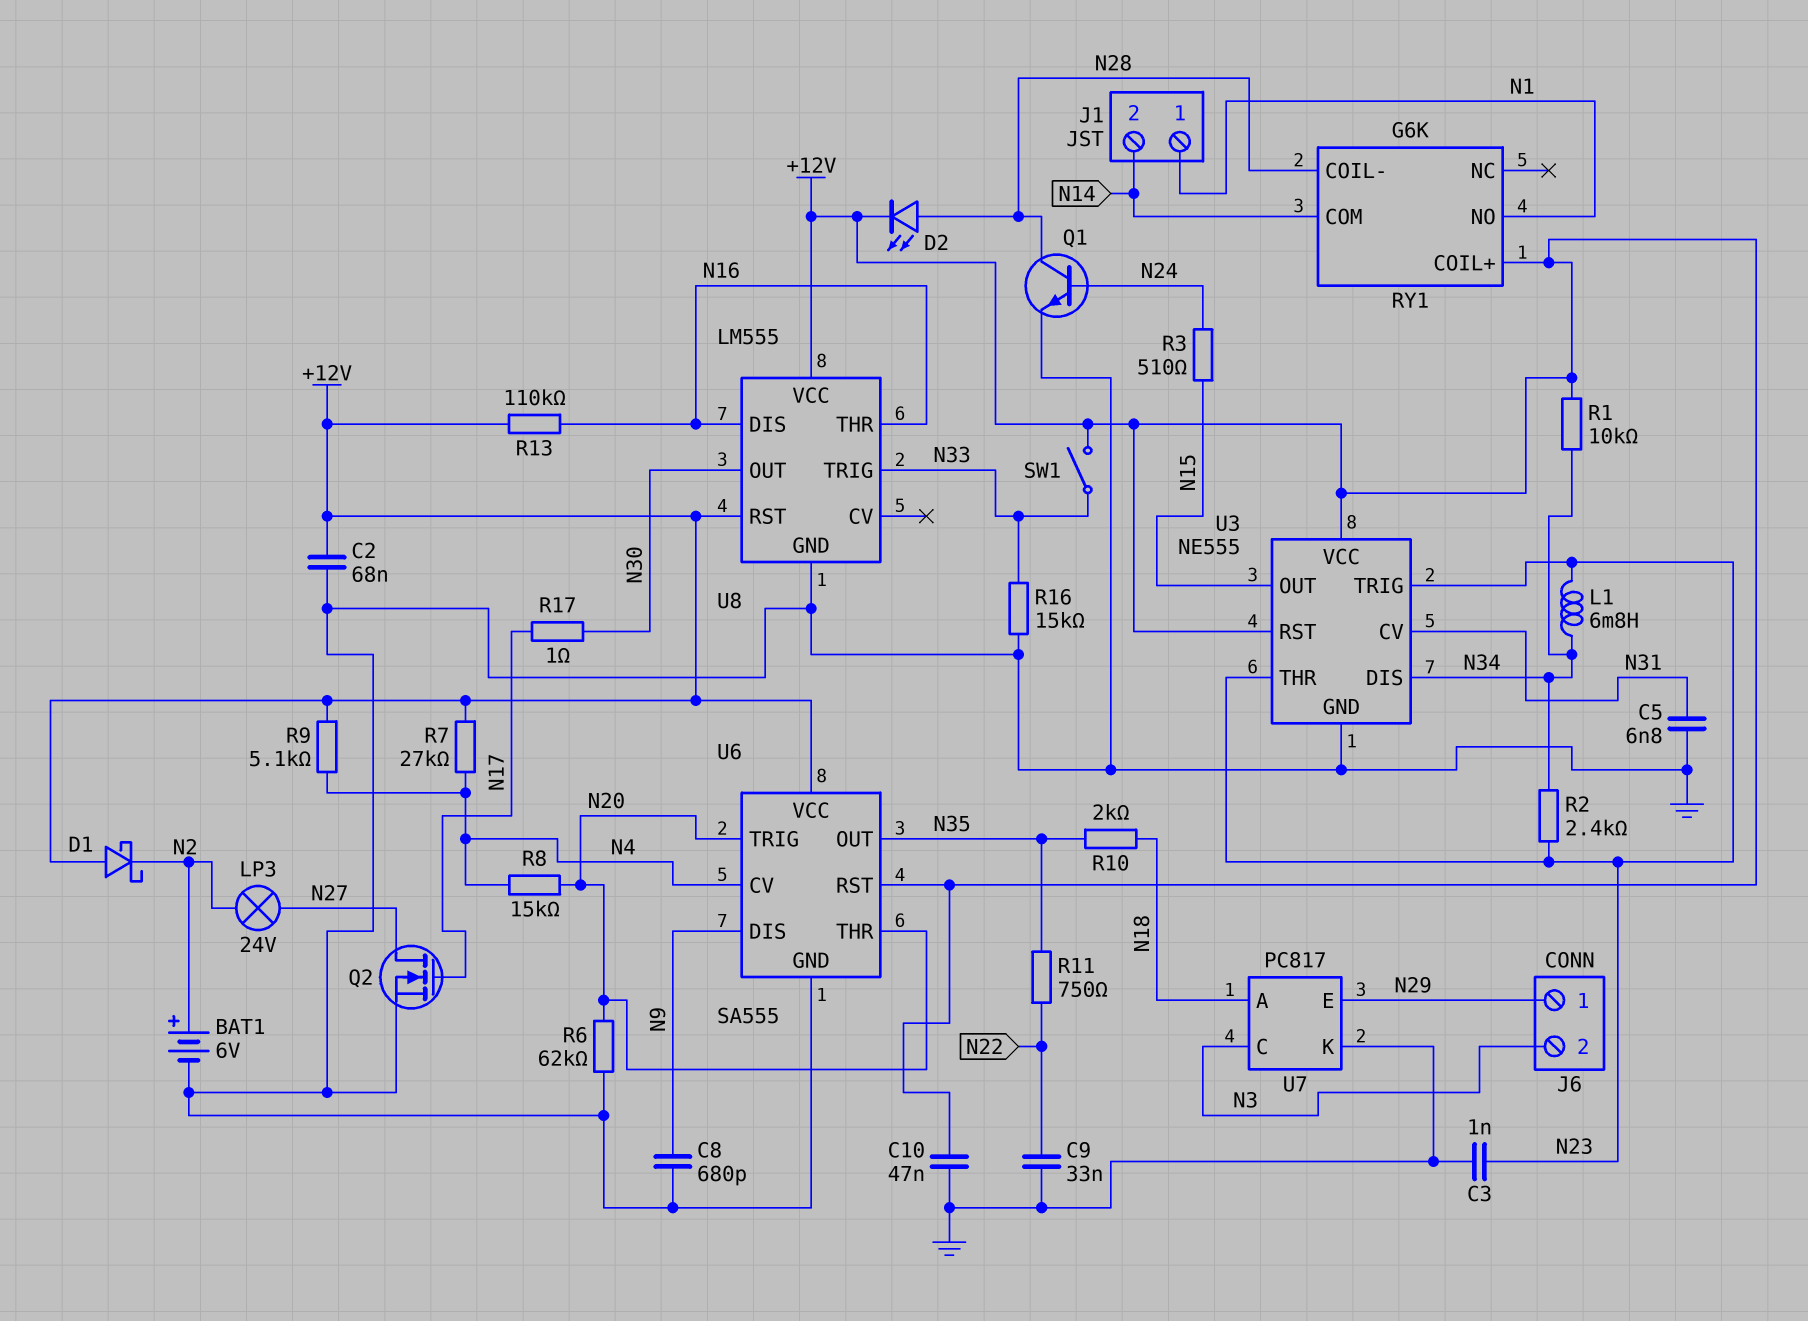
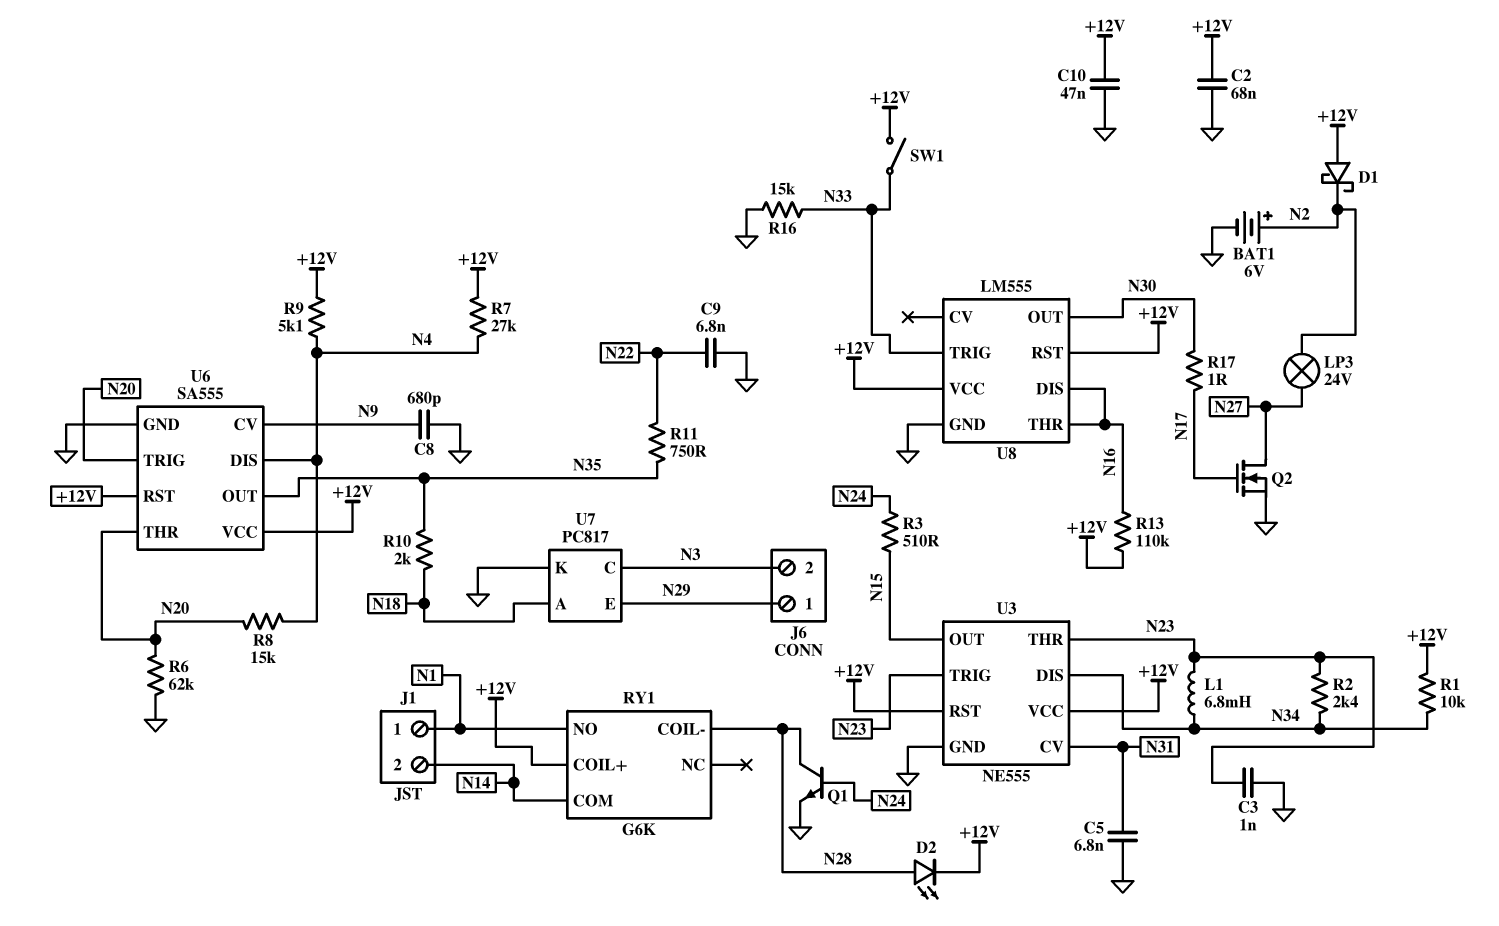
C9: 33nF (GND, N22) -> 6.8nF (GND, N22)
U6 pin CV: N4 -> N9
U6 pin DIS: N9 -> N4

